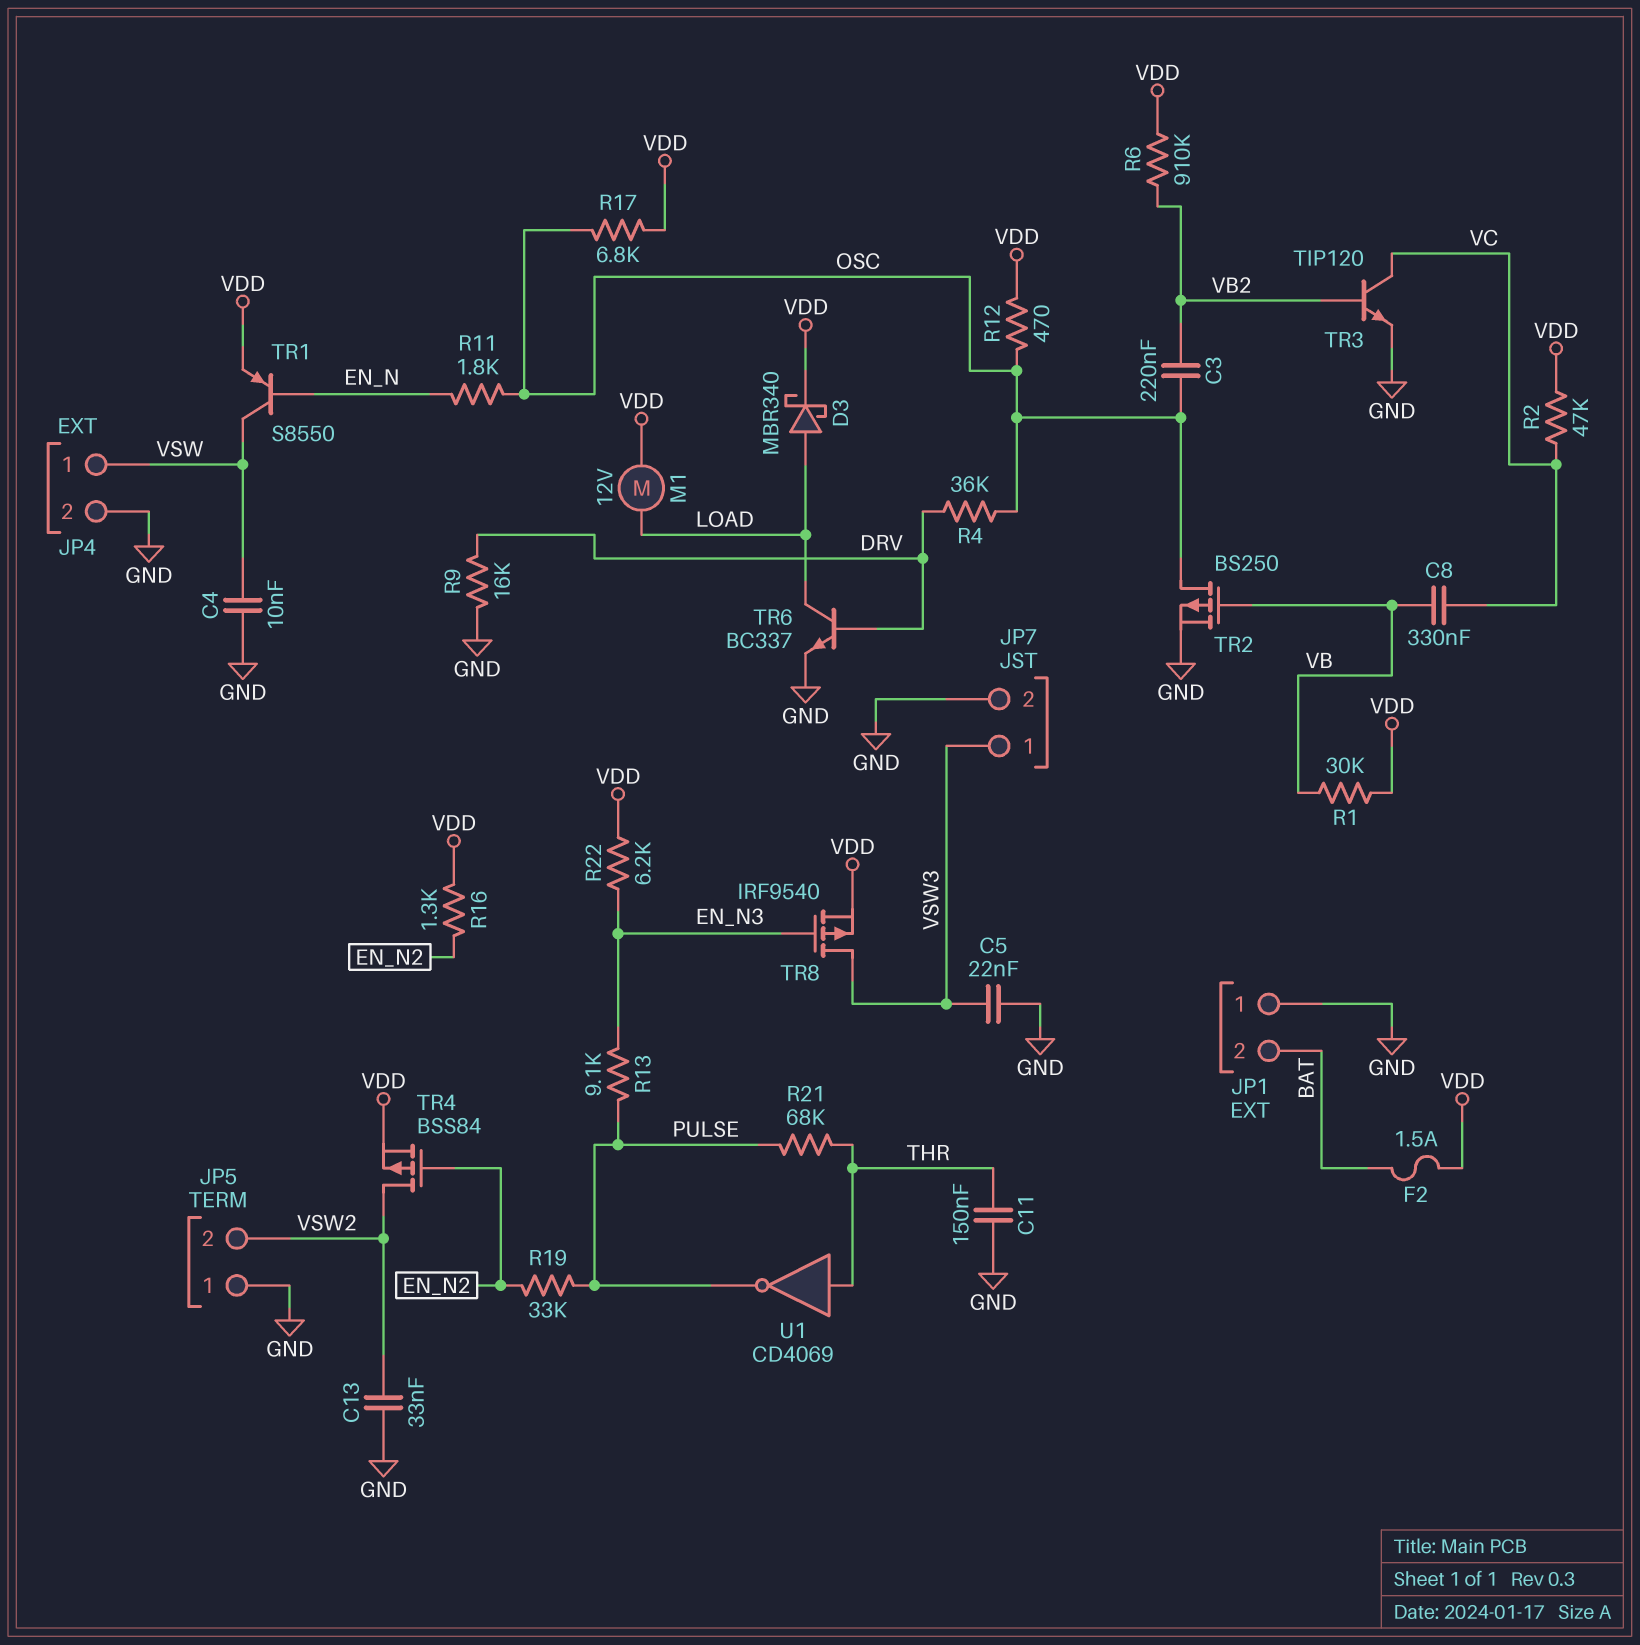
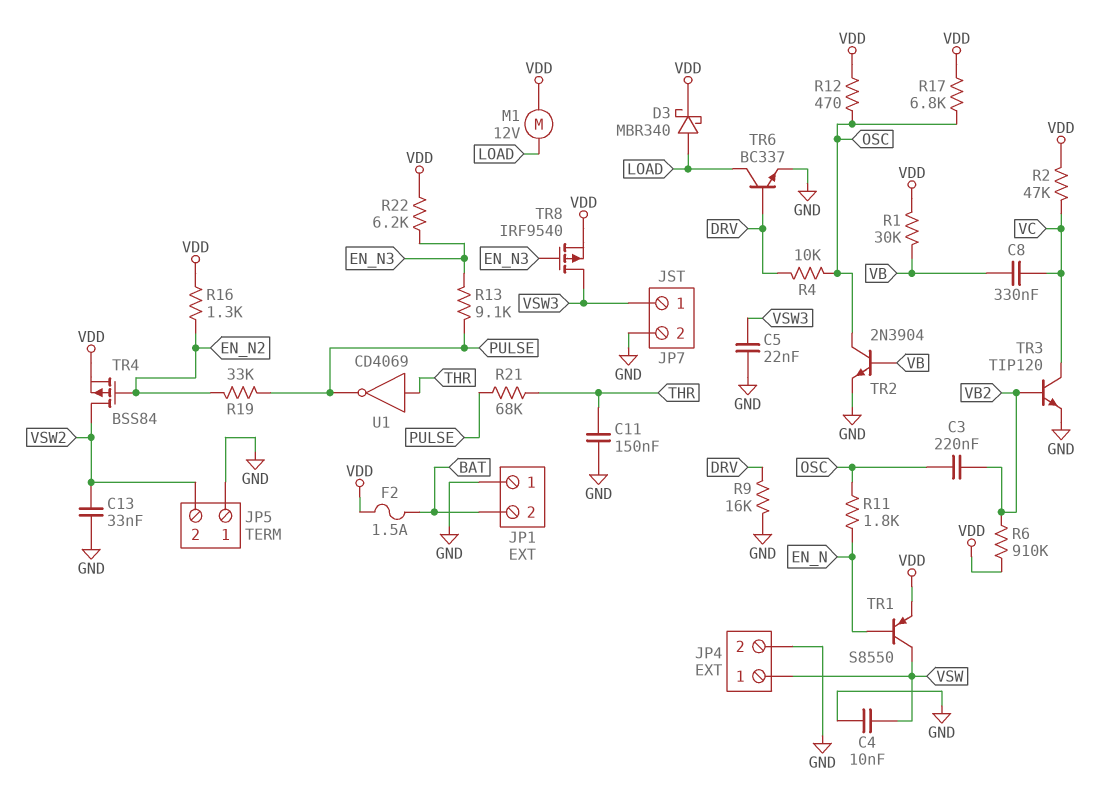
R4: 36k (DRV, OSC) -> 10k (DRV, OSC)
TR2: PMOS BS250 (G VB, D OSC, S GND) -> NPN 2N3904 (B VB, C OSC, E GND)

